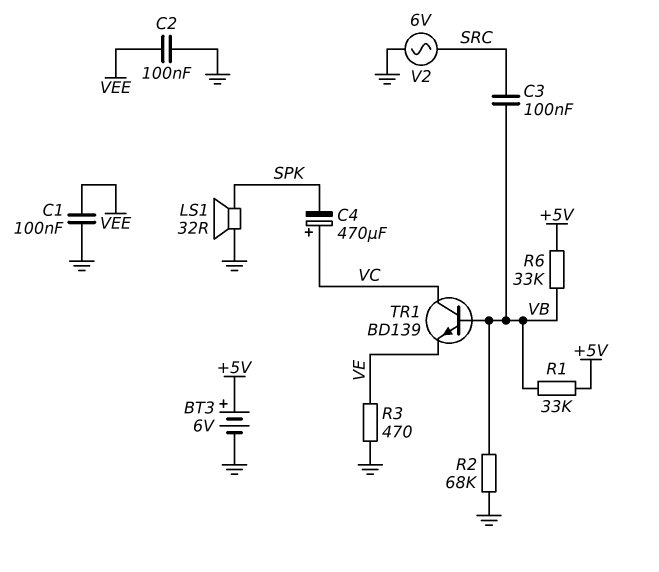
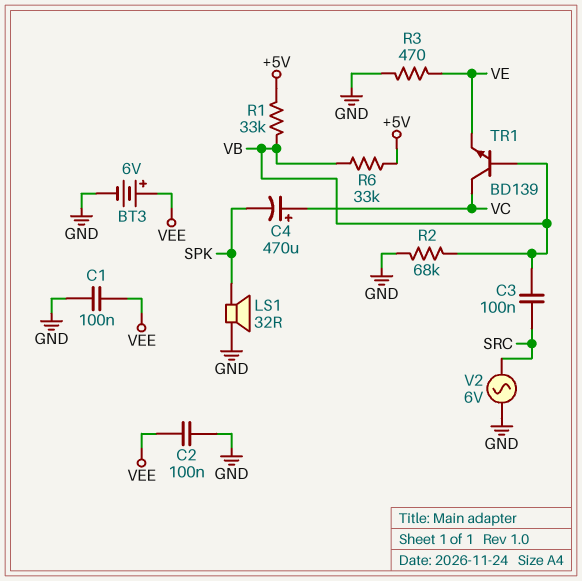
BT3: 6V (plus +5V, minus GND) -> 6V (plus VEE, minus GND)

